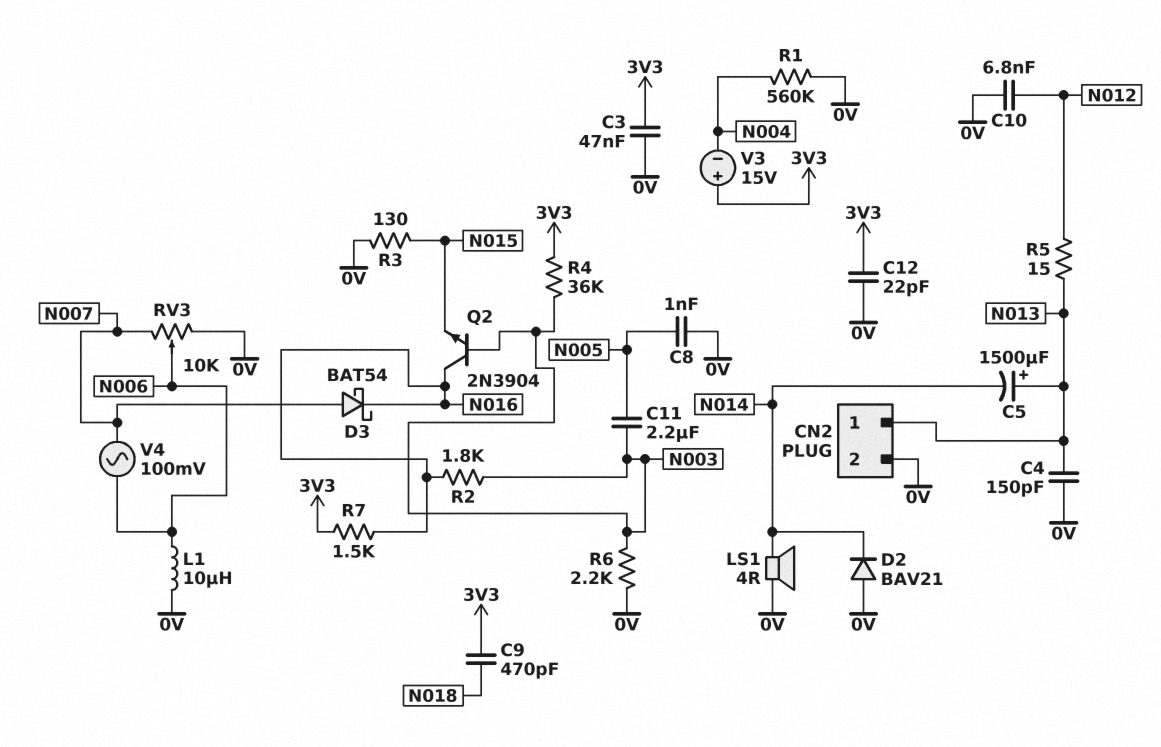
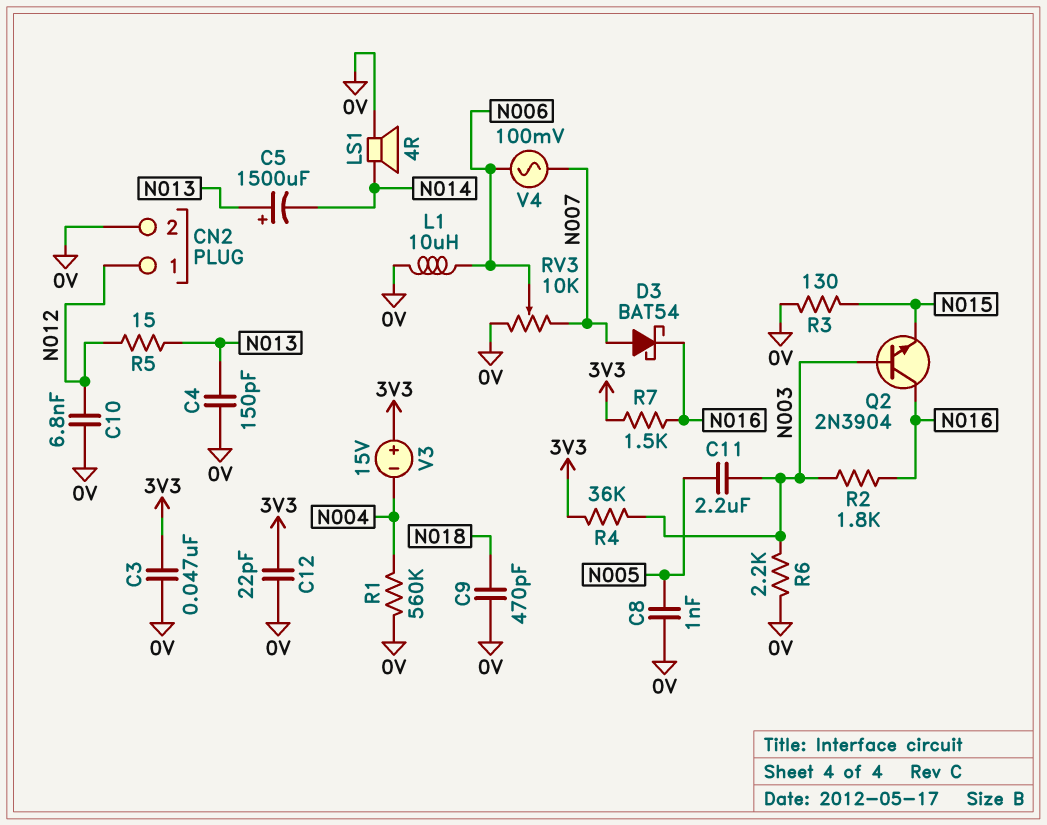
C9: 470pF (3V3, N018) -> 470pF (0V, N018)
CN2 pin 1: N013 -> N012
D2: diode BAV21 (A 0V, K N014) -> none

